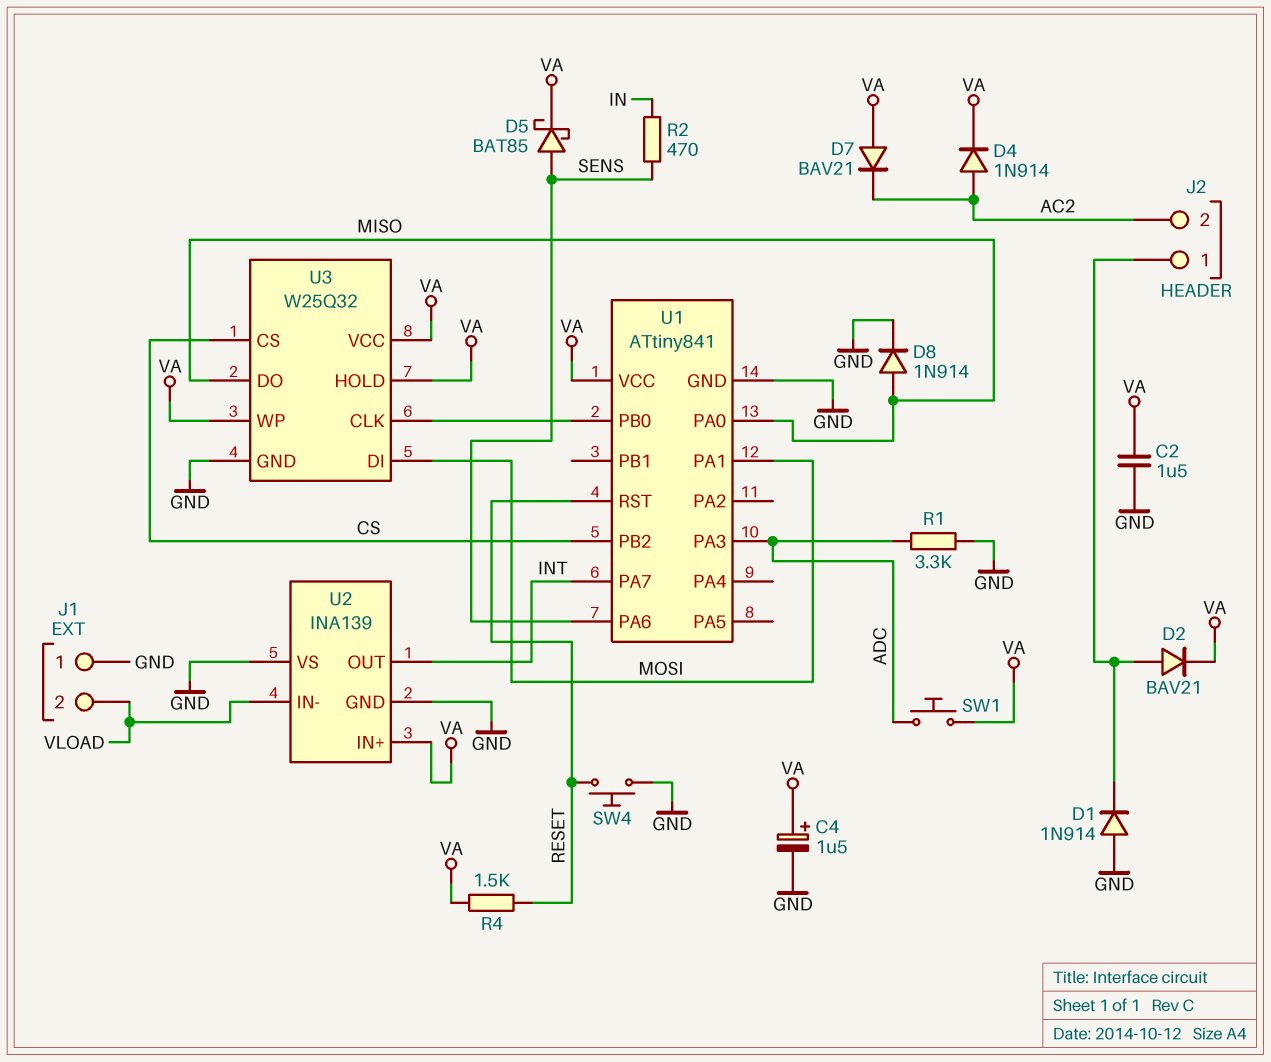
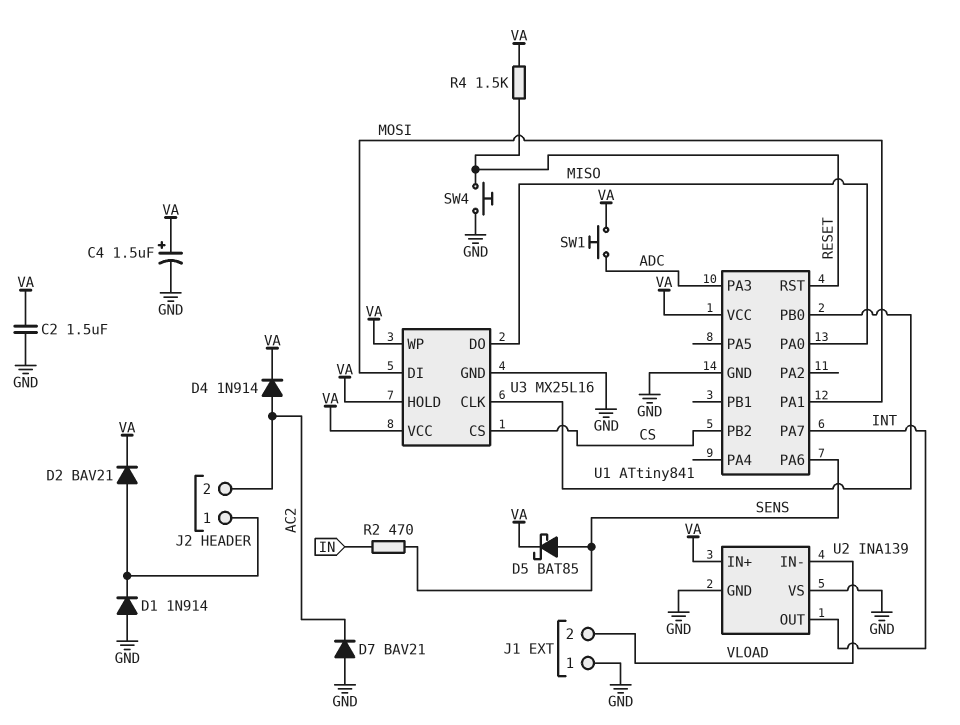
D7: diode BAV21 (A VA, K AC2) -> diode BAV21 (A GND, K AC2)
D8: diode 1N914 (A MISO, K GND) -> none
R1: 3.3k (ADC, GND) -> none
U3: W25Q32 -> MX25L16

